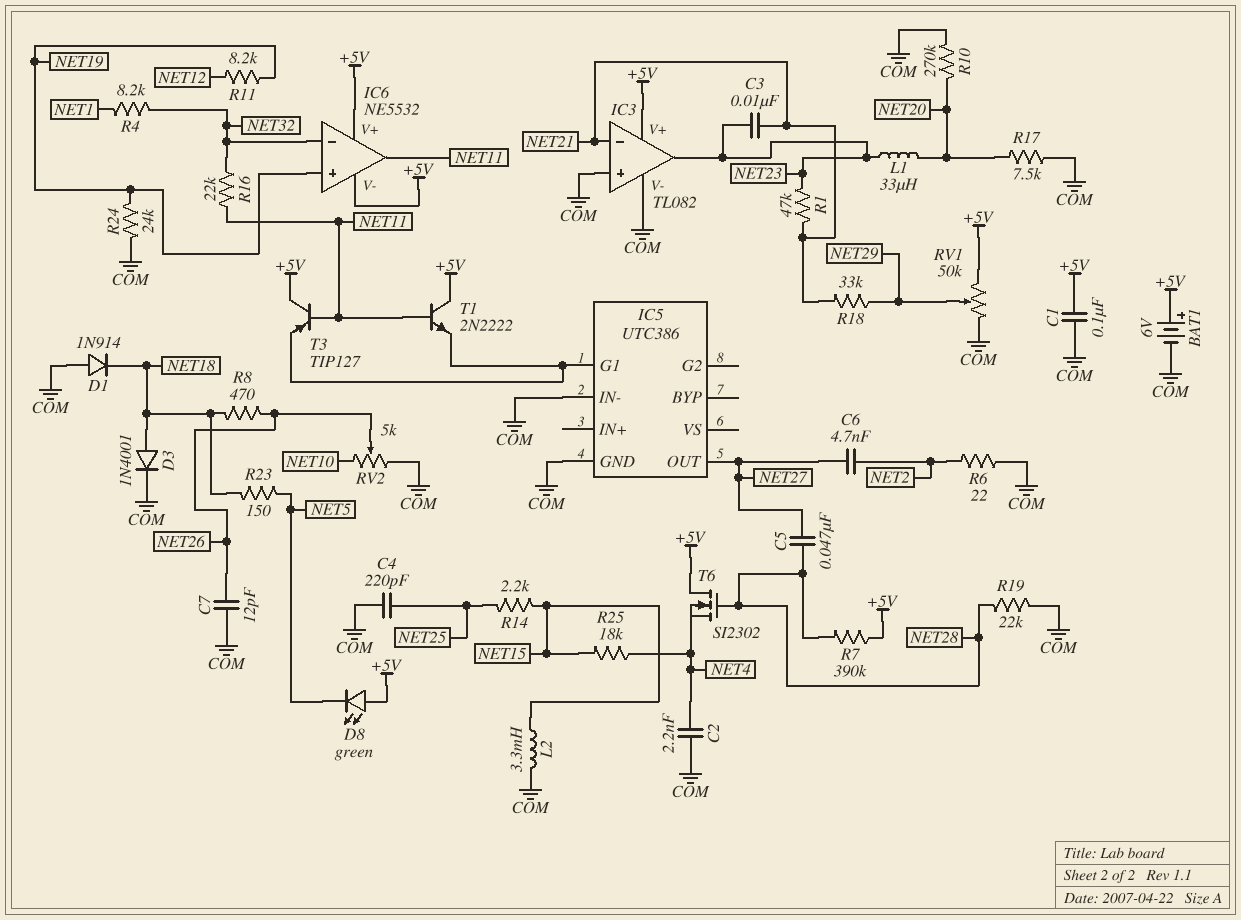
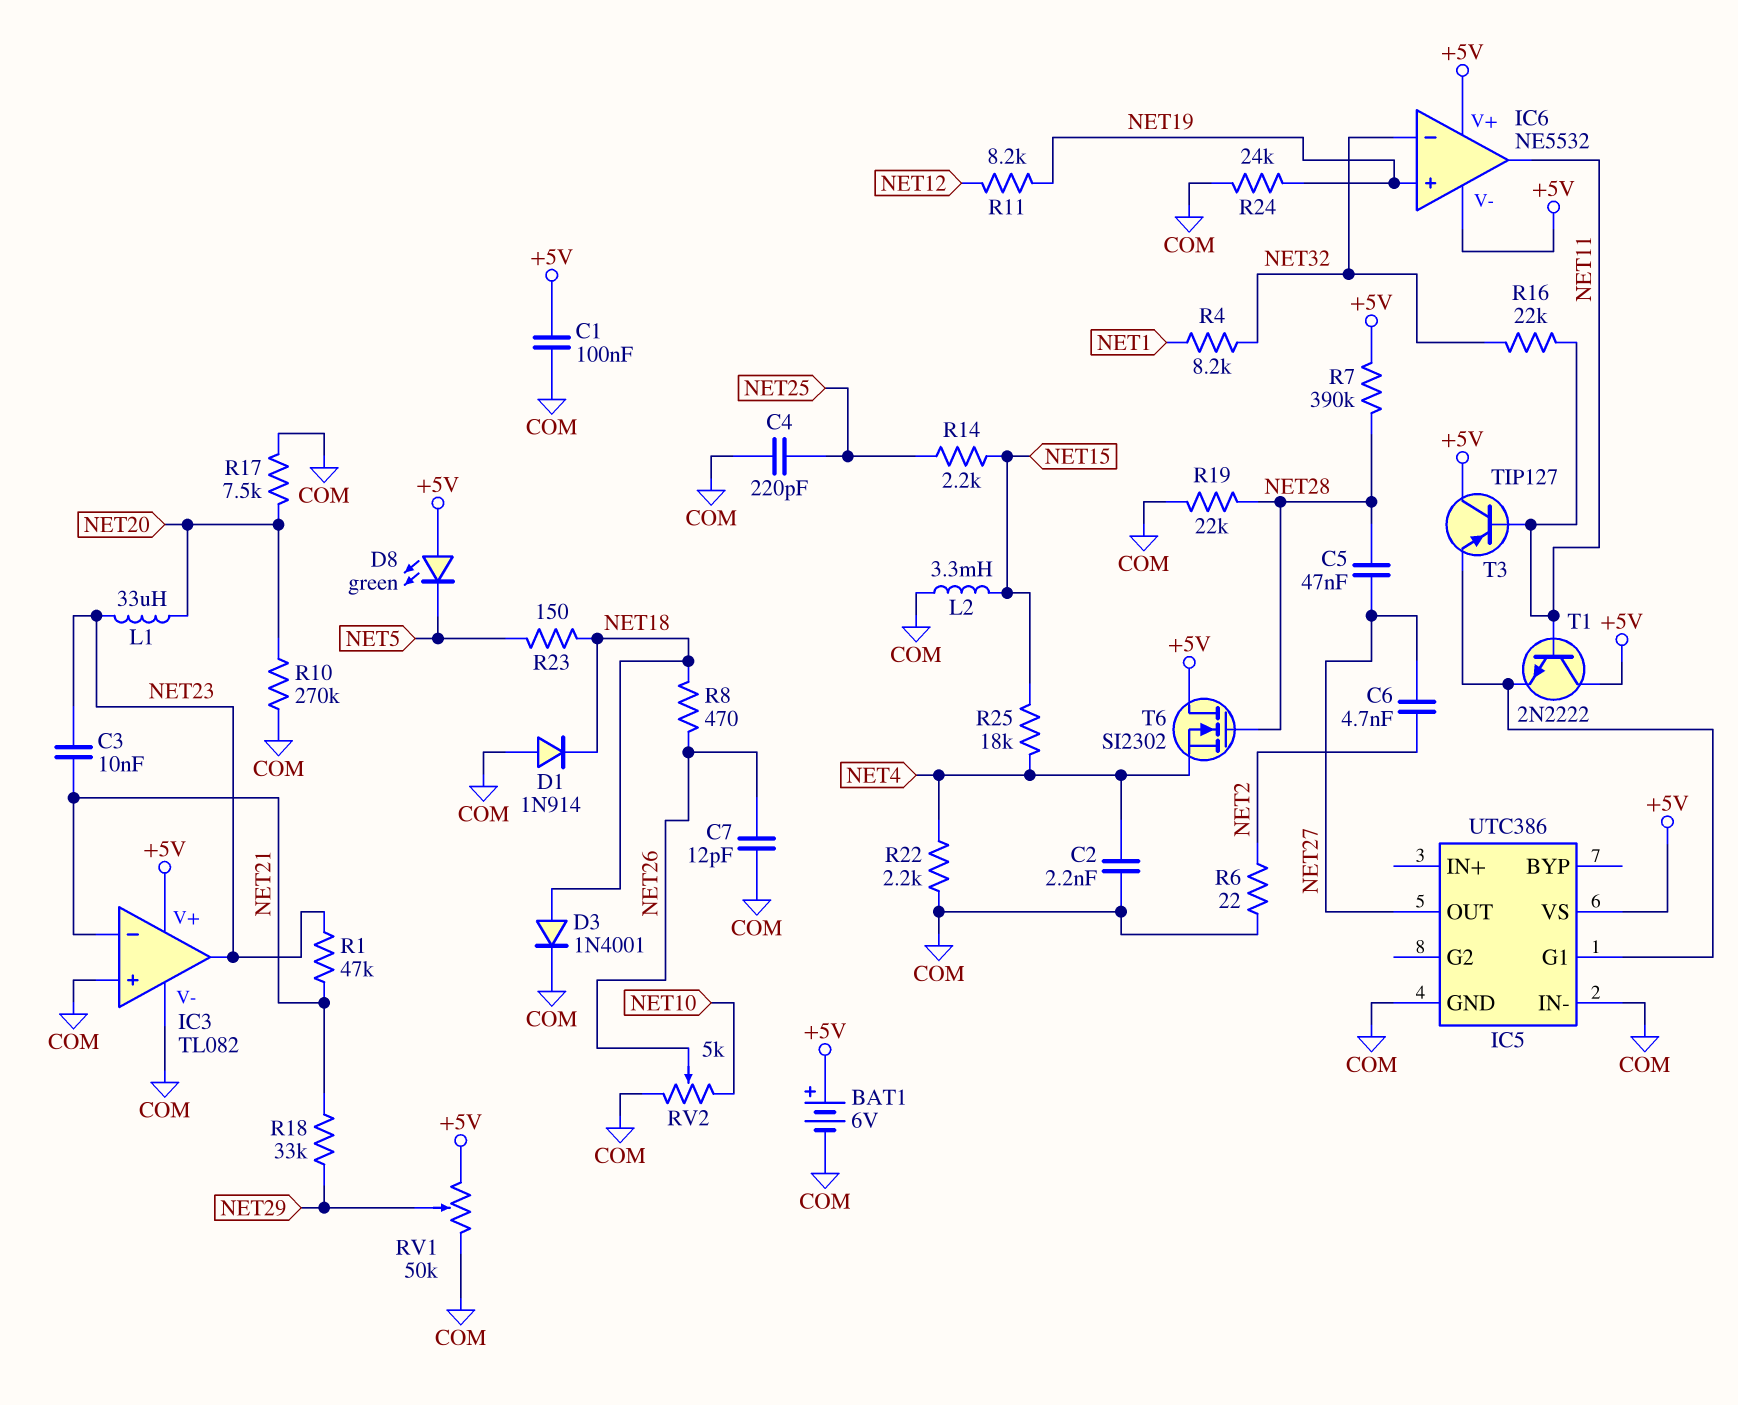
IC5 pin VS: none -> +5V
R22: none -> 2.2k (COM, NET4)

